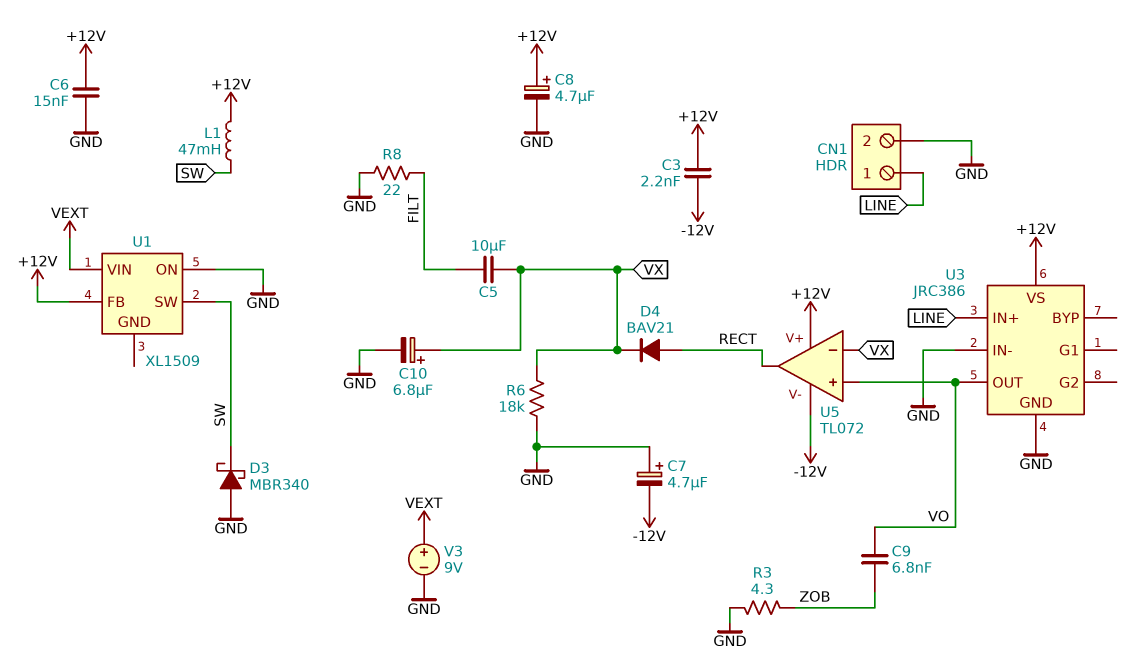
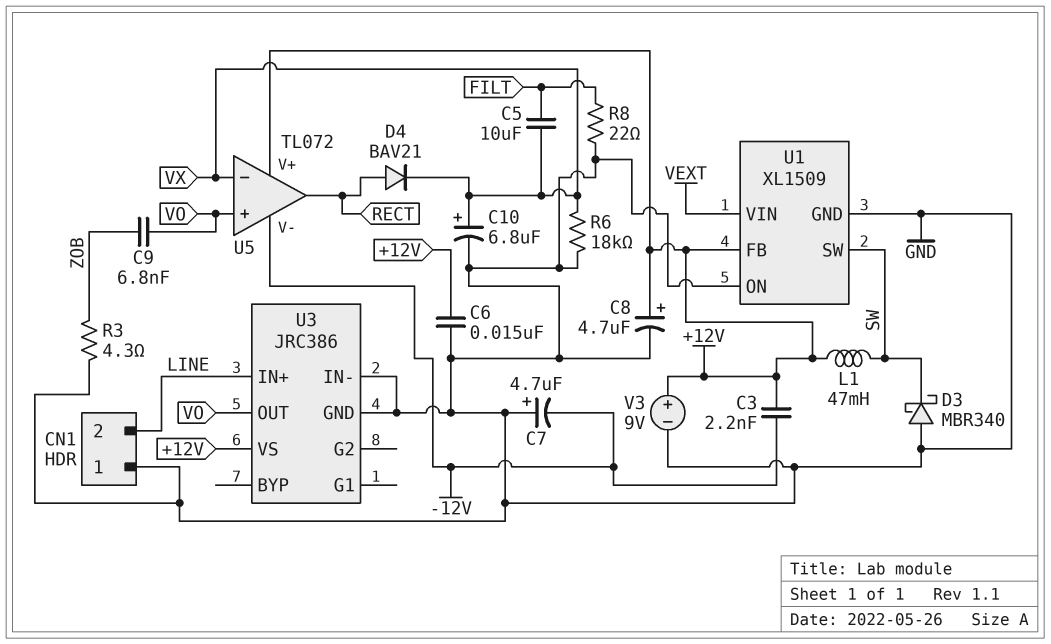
CN1 pin 1: LINE -> GND
CN1 pin 2: GND -> LINE
U1 pin GND: none -> GND
V3: 9V (plus VEXT, minus GND) -> 9V (plus +12V, minus GND)

